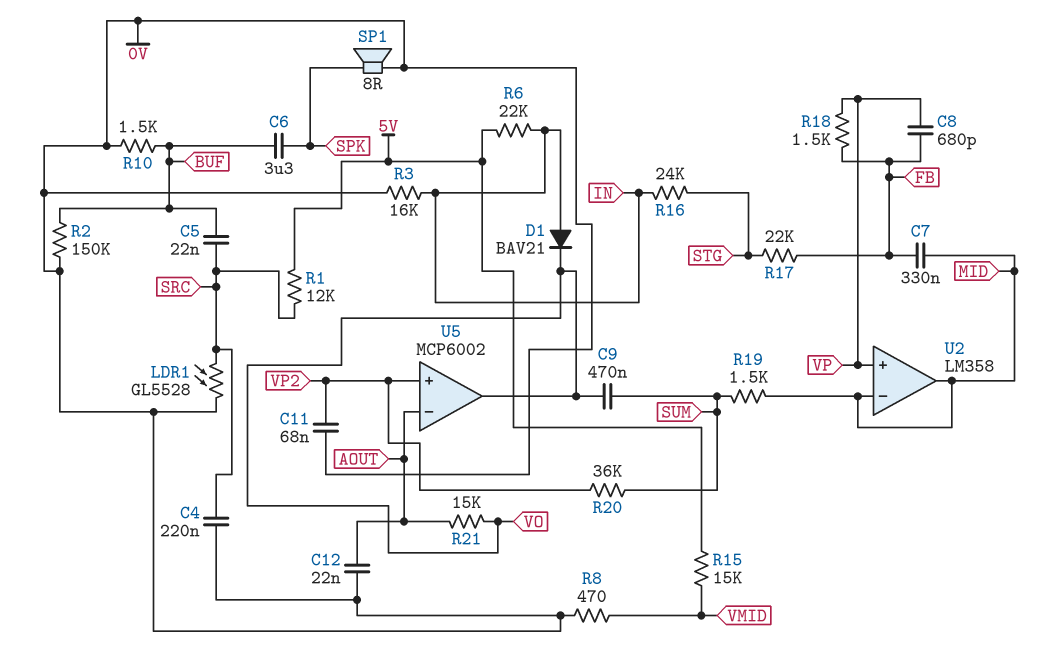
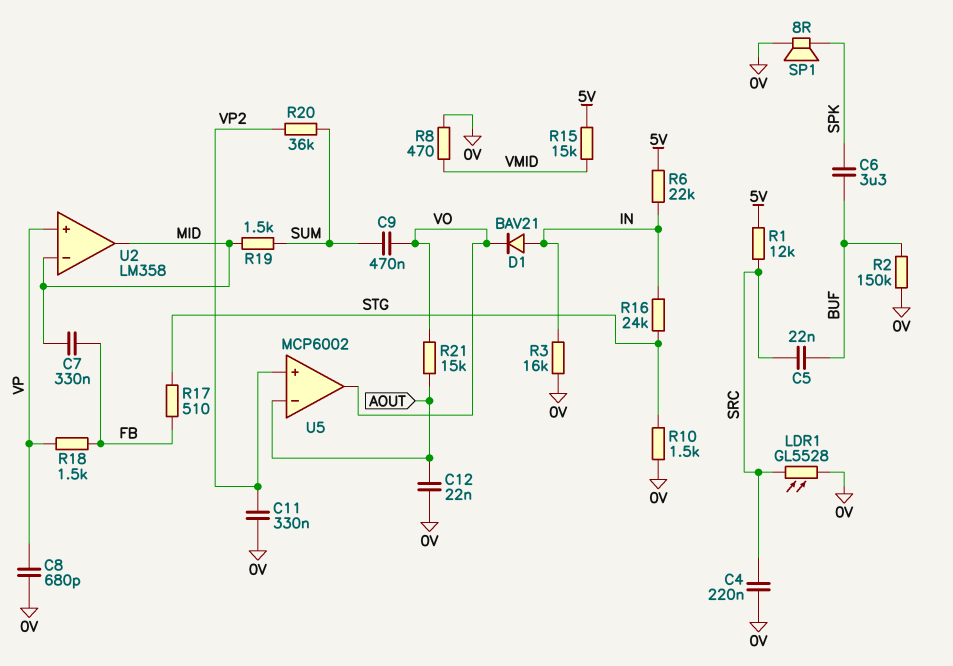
C8: 680pF (FB, VP) -> 680pF (0V, VP)
C11: 68nF (0V, VP2) -> 330nF (0V, VP2)
R10: 1.5k (0V, BUF) -> 1.5k (0V, STG)
R17: 22k (FB, STG) -> 510 (FB, STG)

